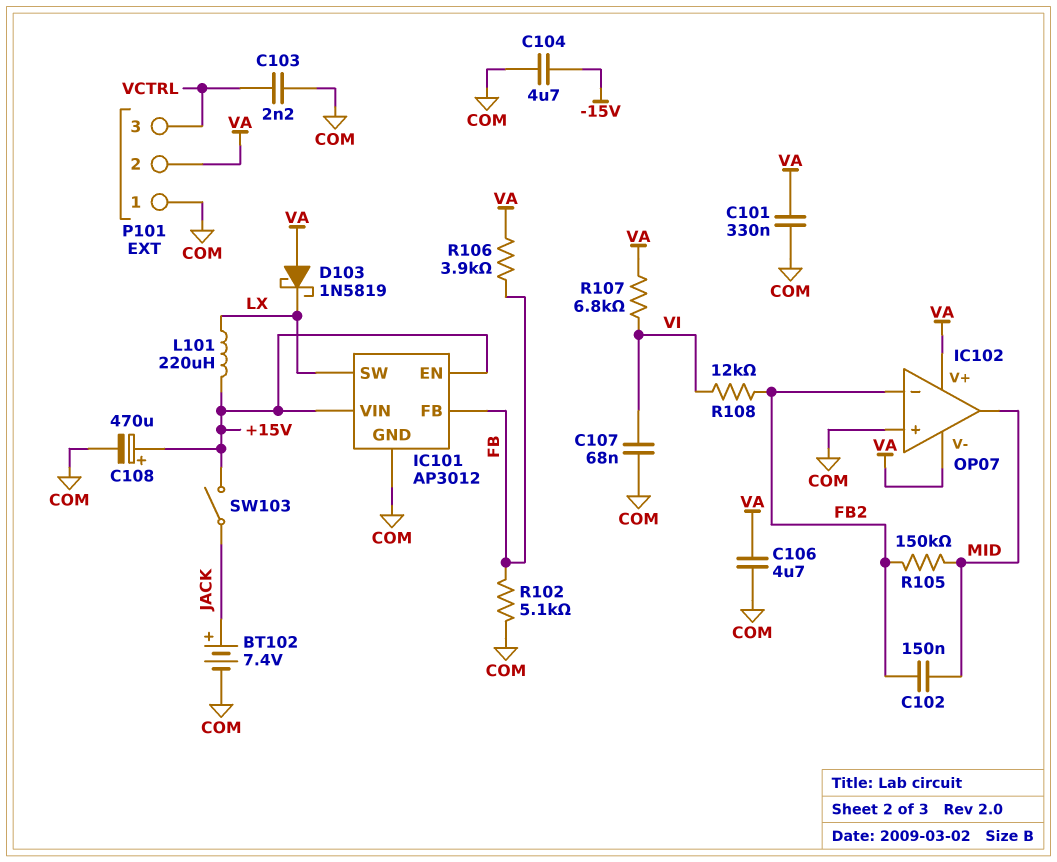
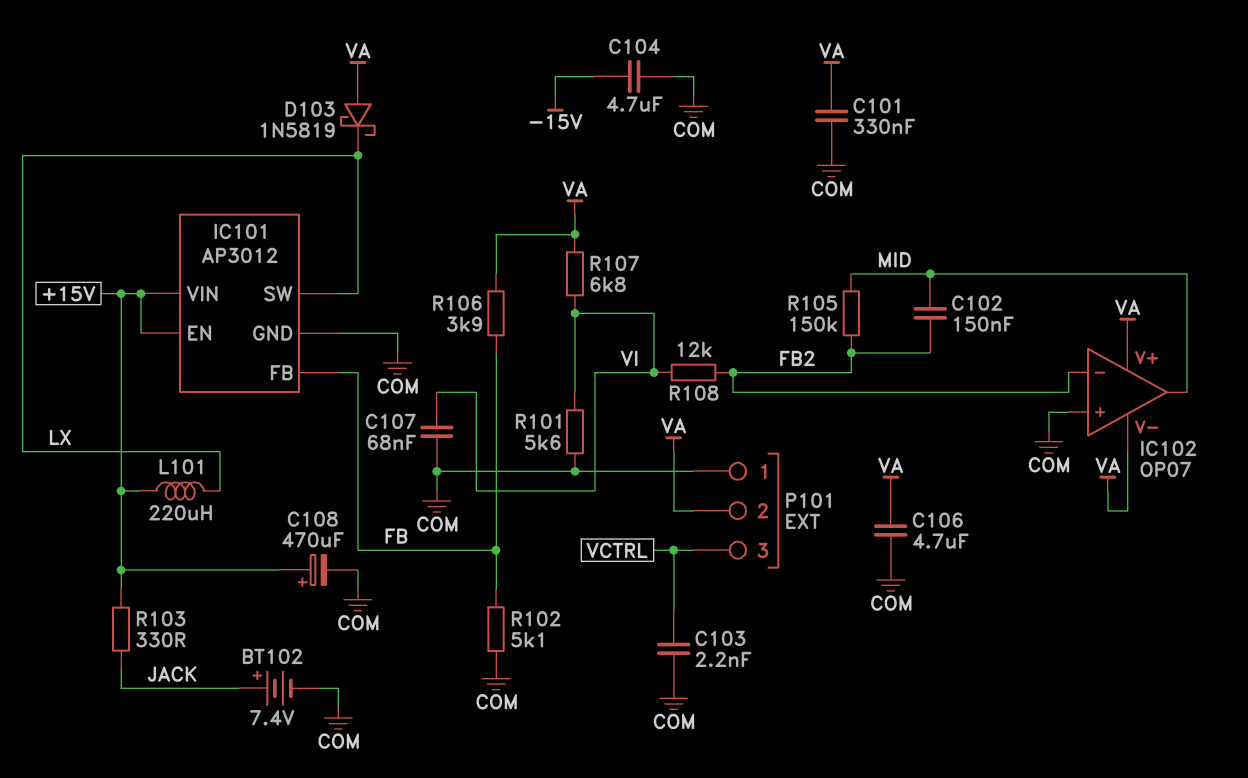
R101: none -> 5.6k (COM, VI)
R103: none -> 330 (+15V, JACK)
SW103: switch (+15V, JACK) -> none

